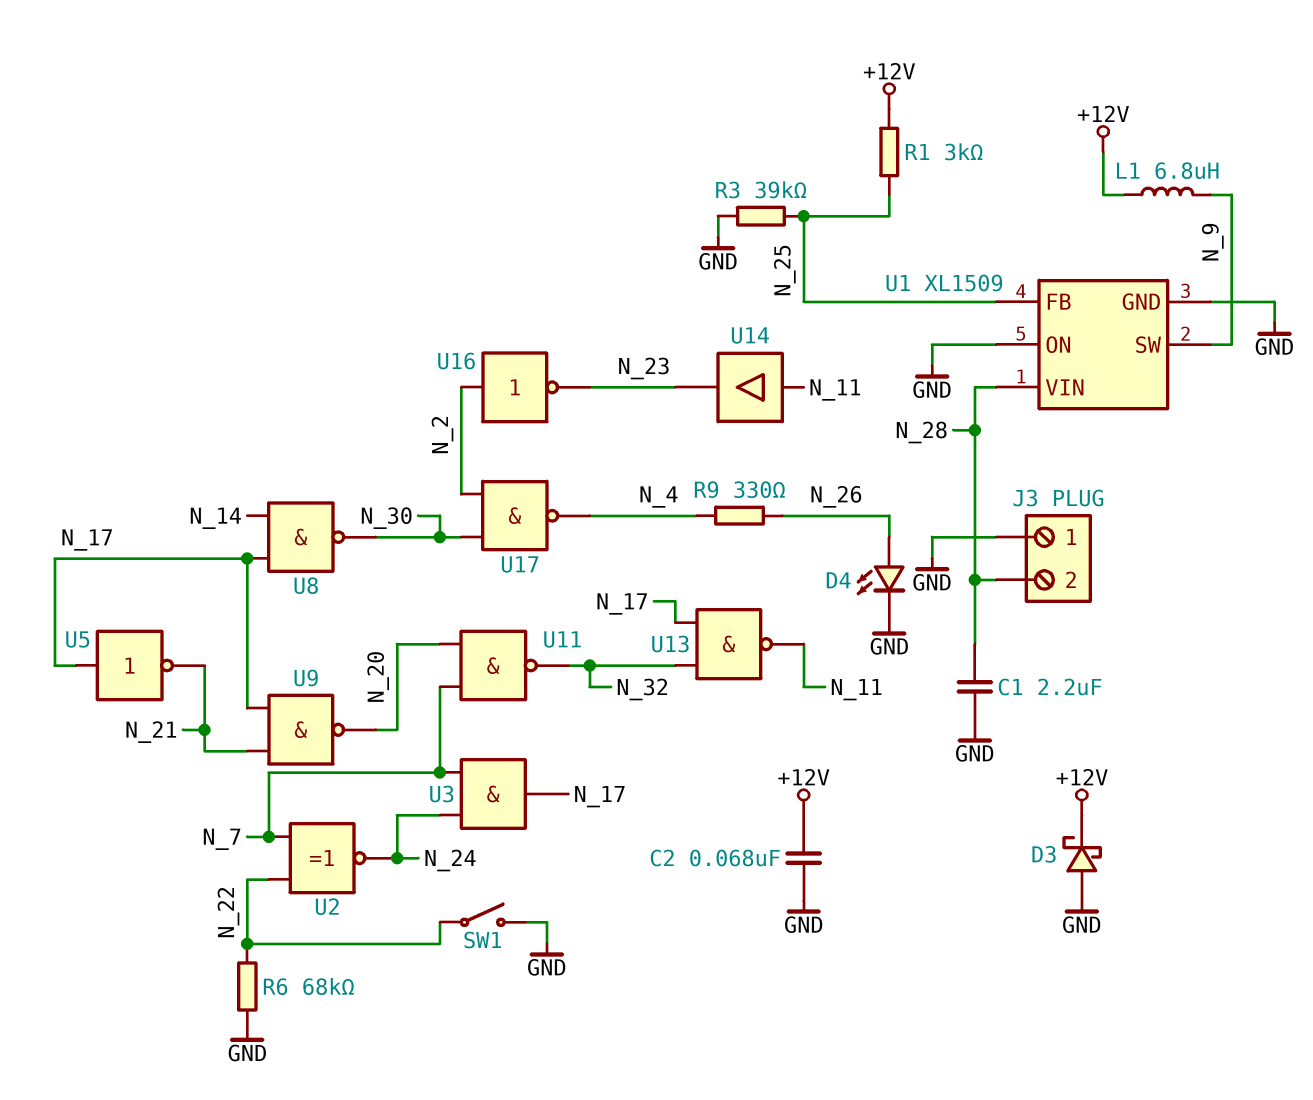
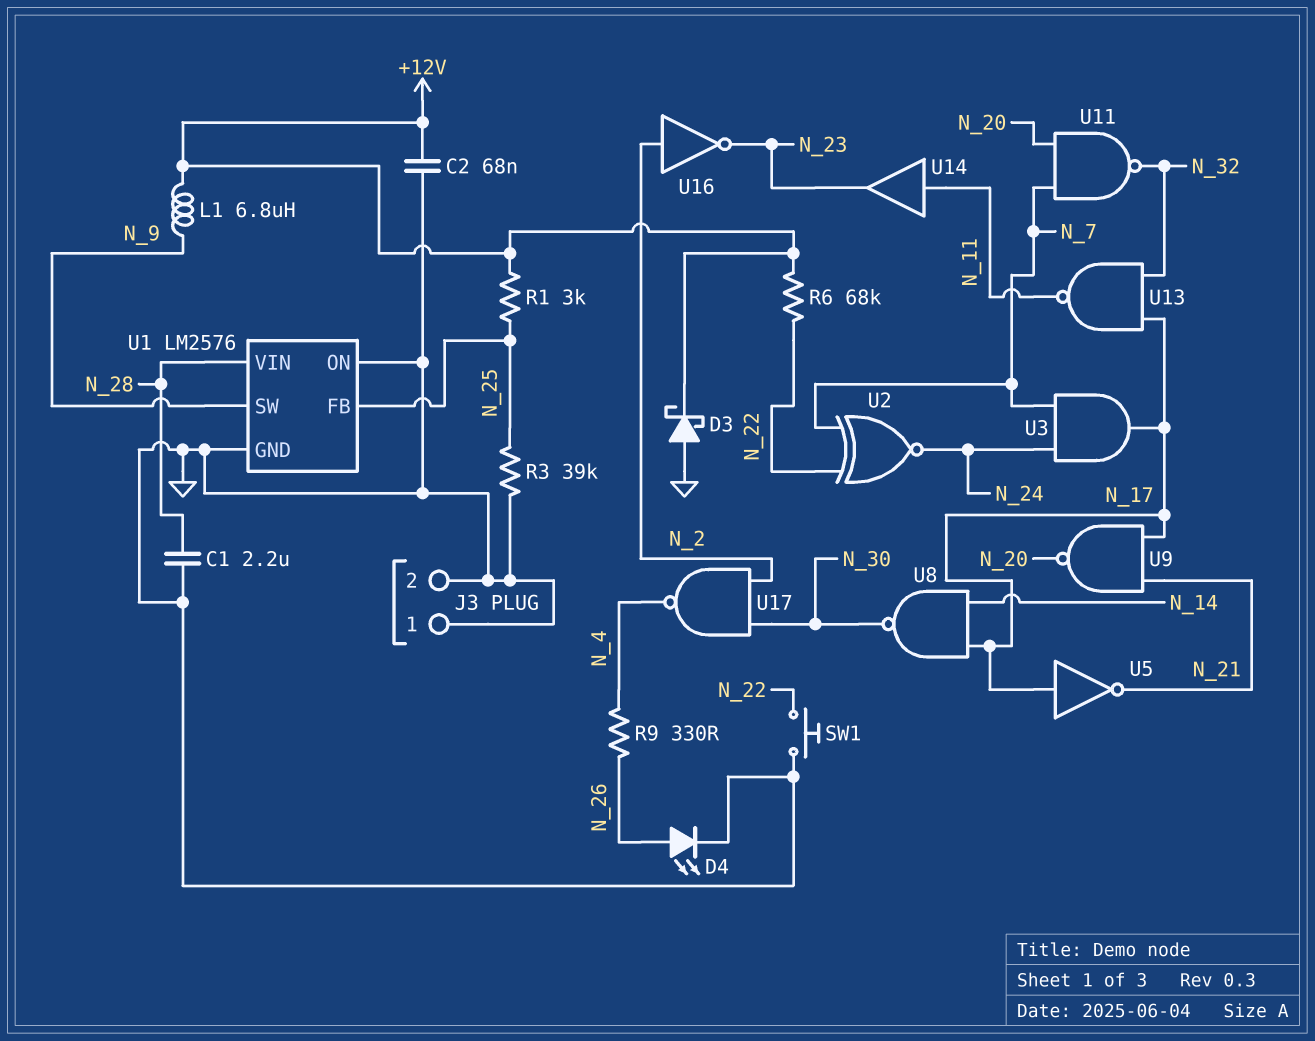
J3 pin 2: N_28 -> GND
R6: 68k (GND, N_22) -> 68k (+12V, N_22)
SW1: switch (GND, N_22) -> button (GND, N_22)
U1: XL1509 -> LM2576

